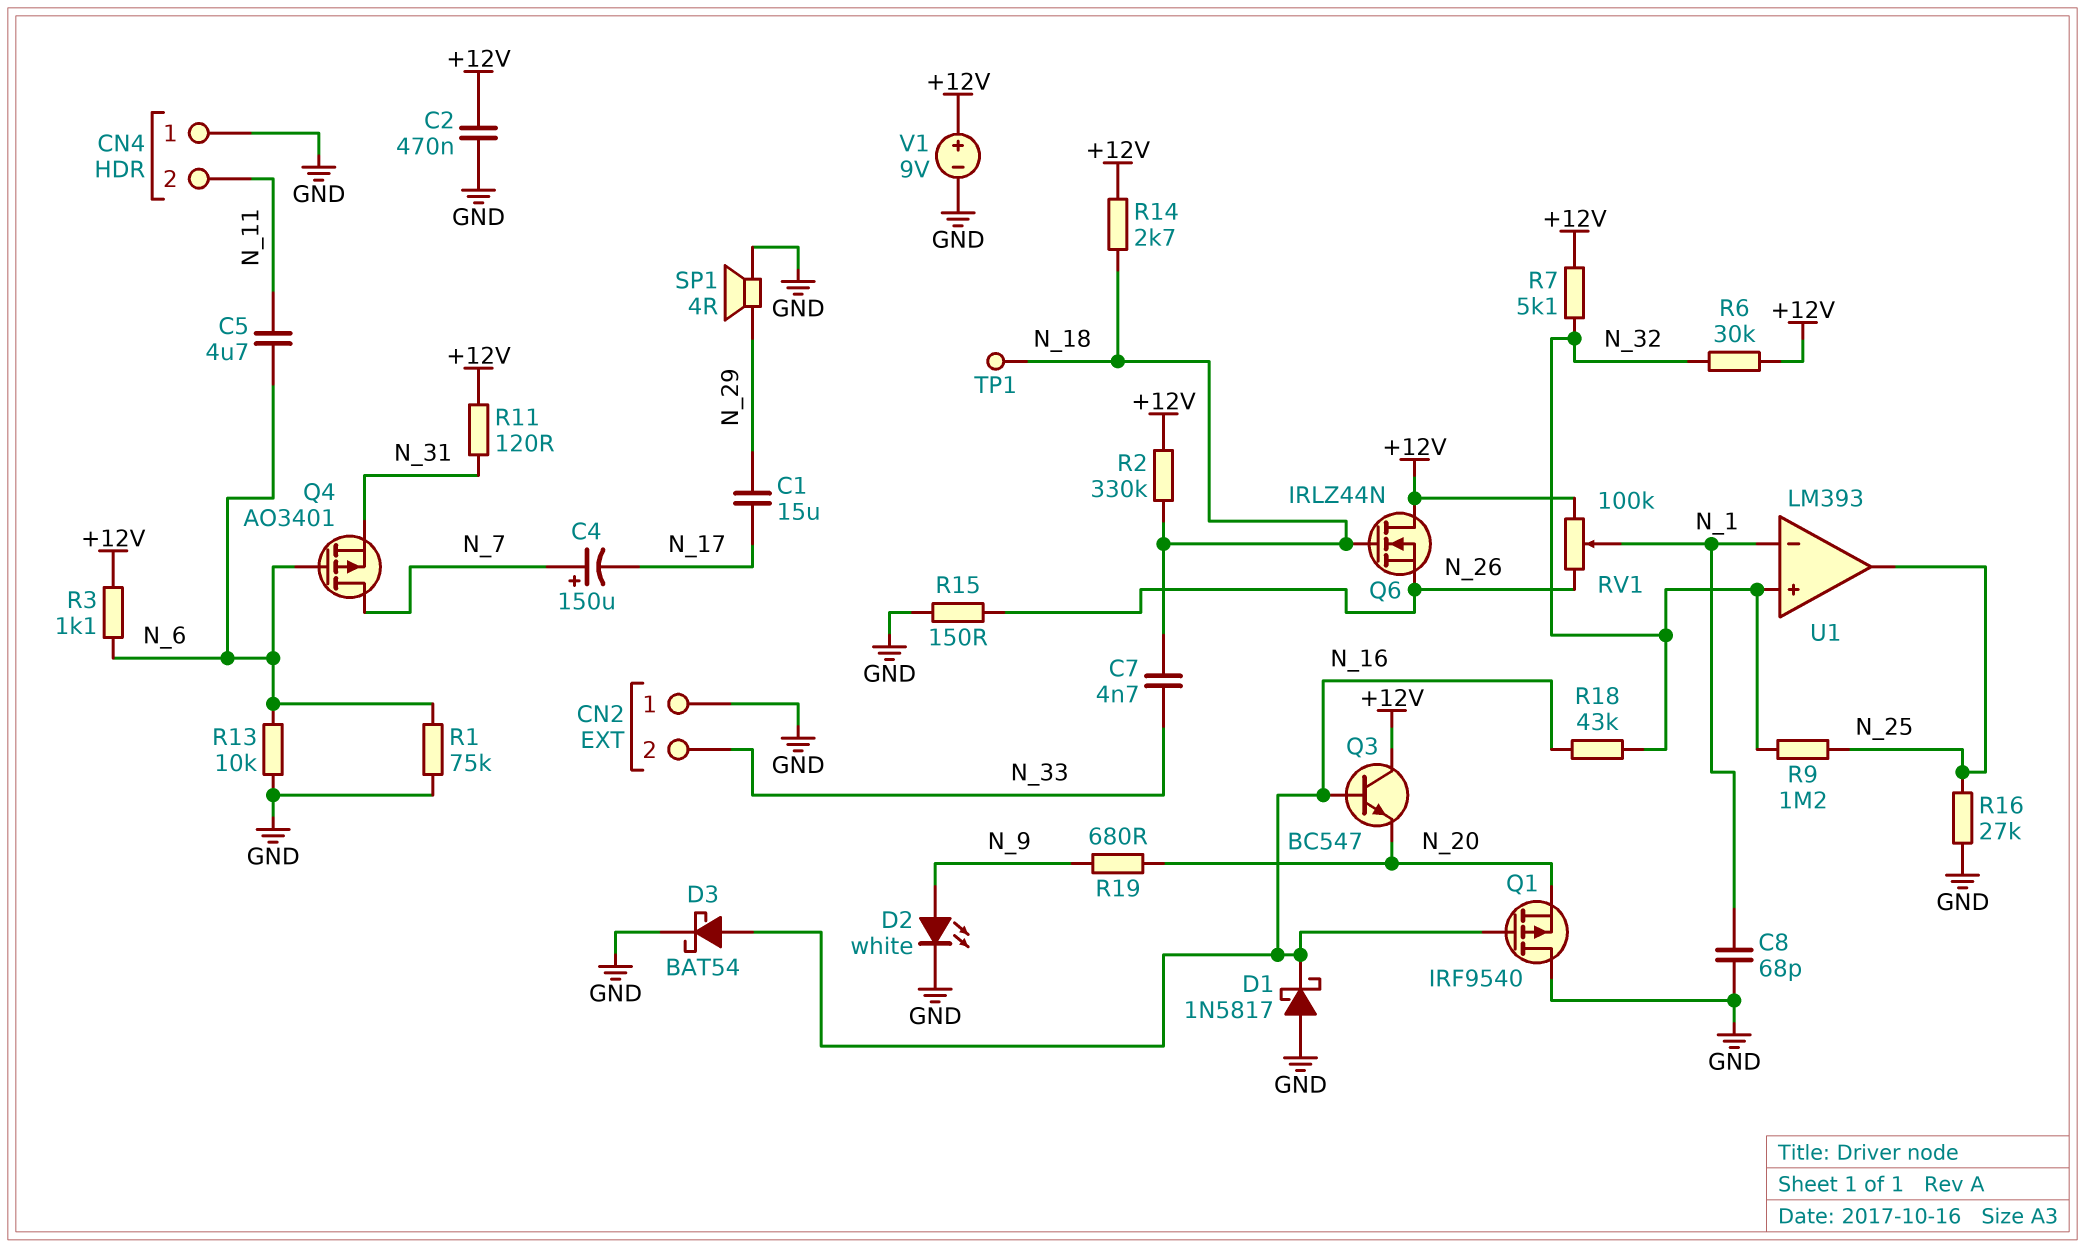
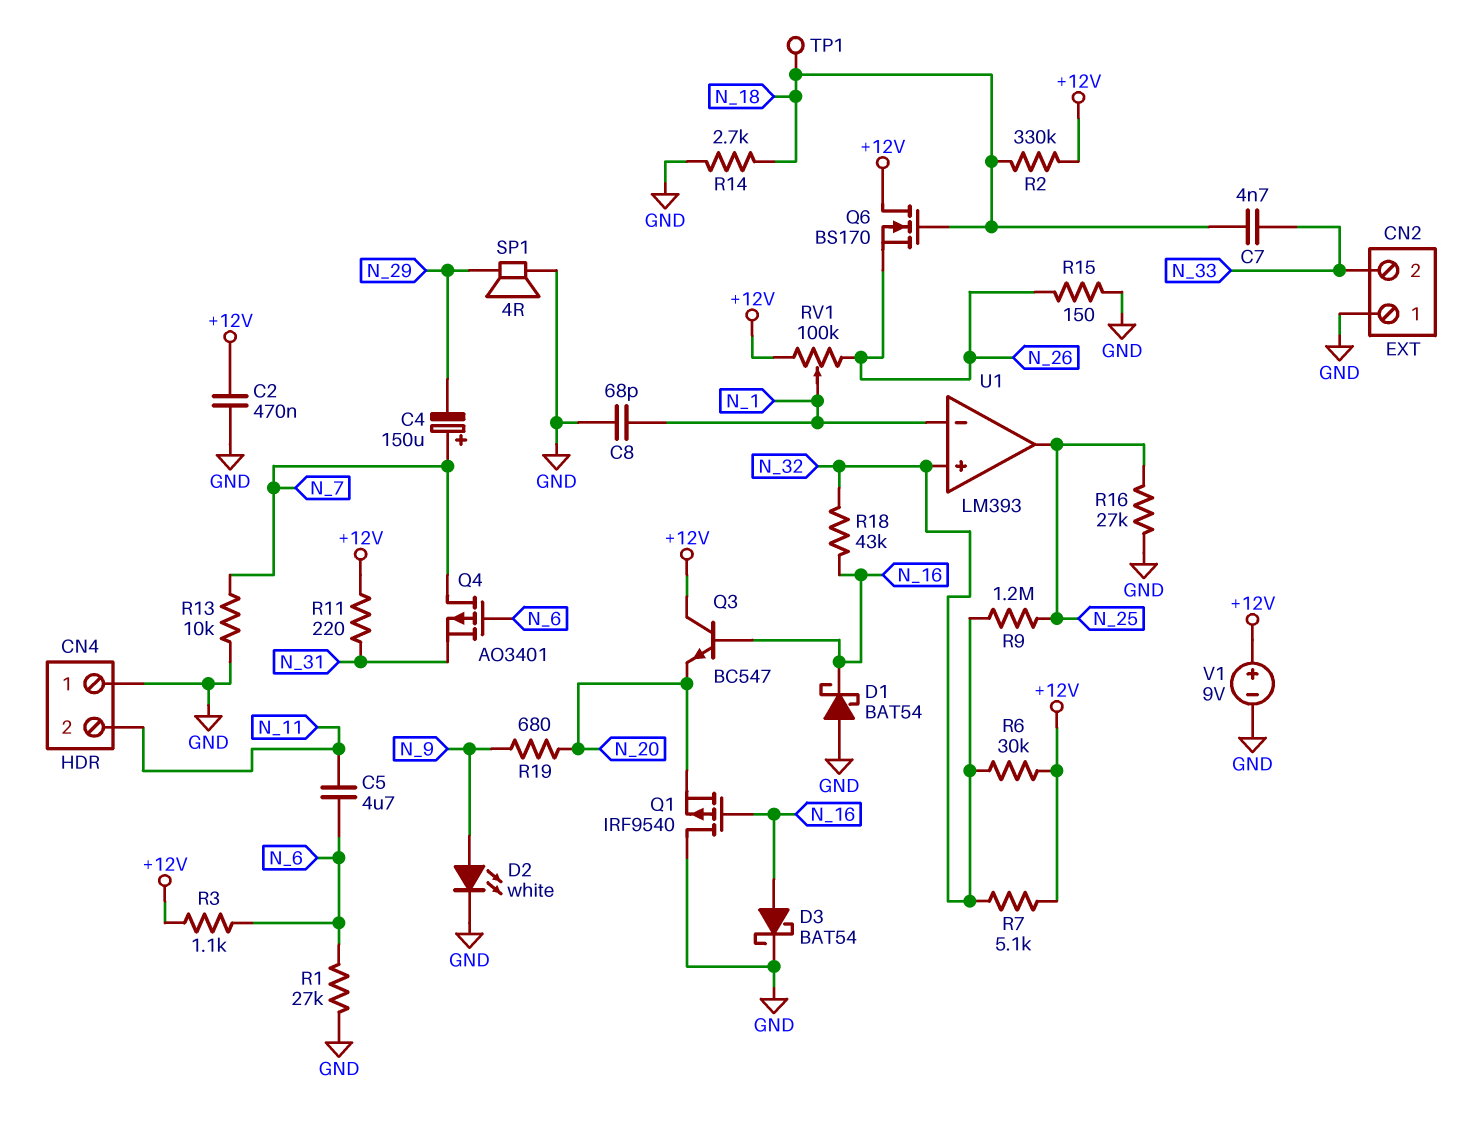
C1: 15uF (N_17, N_29) -> none
C4: 150uF (plus N_7, minus N_17) -> 150uF (plus N_7, minus N_29)
D1: schottky 1N5817 (A GND, K N_16) -> schottky BAT54 (A GND, K N_16)
Q6: NMOS IRLZ44N (G N_18, D +12V, S N_26) -> NMOS BS170 (G N_18, D +12V, S N_26)
R1: 75k (GND, N_6) -> 27k (GND, N_6)
R11: 120 (+12V, N_31) -> 220 (+12V, N_31)
R13: 10k (GND, N_6) -> 10k (GND, N_7)
R14: 2.7k (+12V, N_18) -> 2.7k (GND, N_18)

